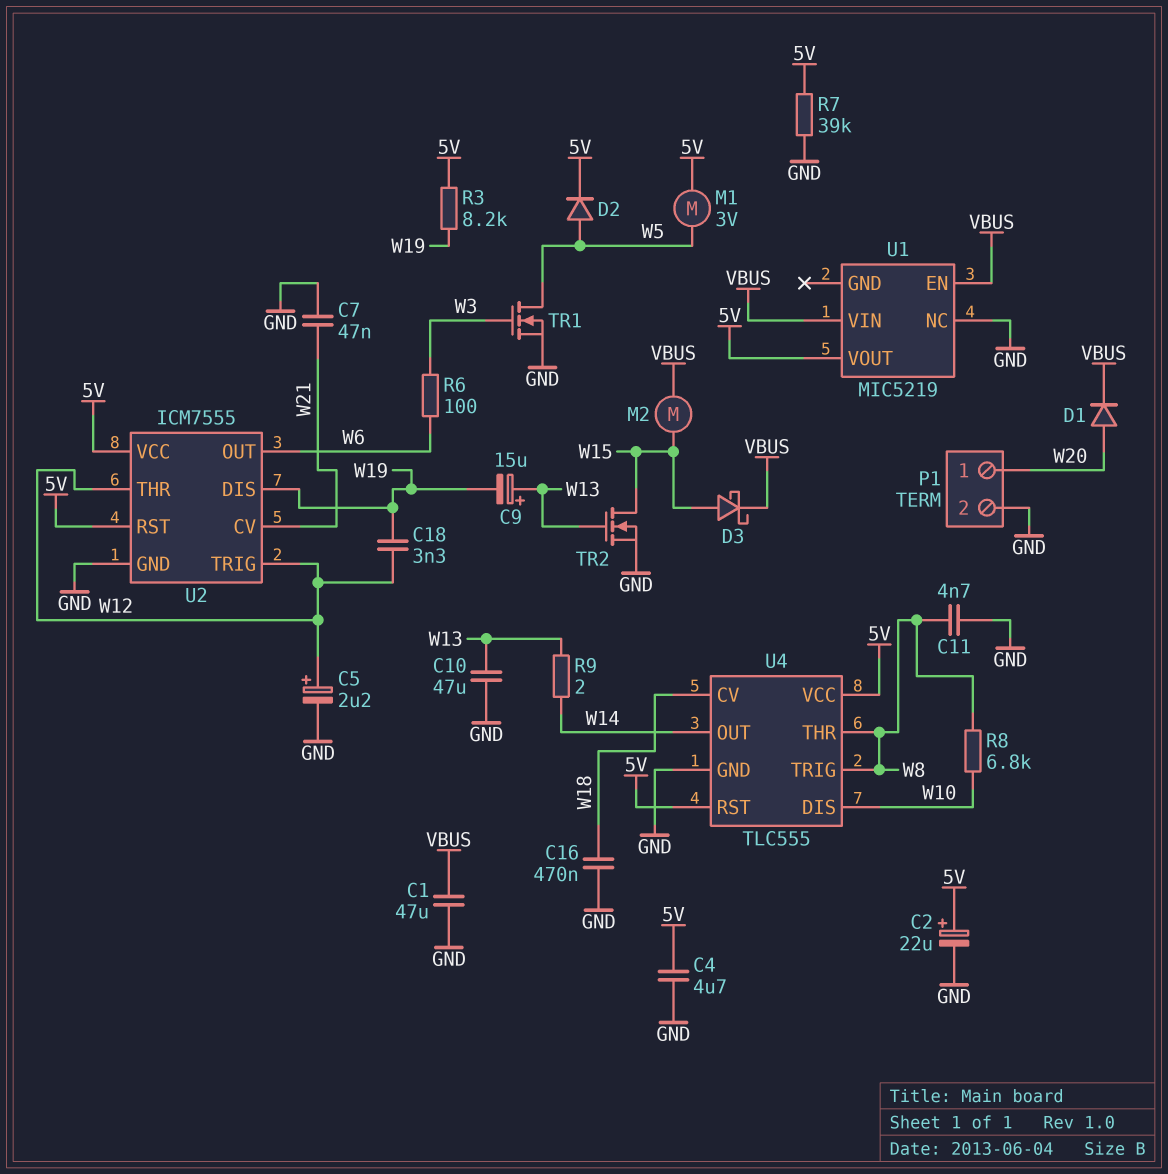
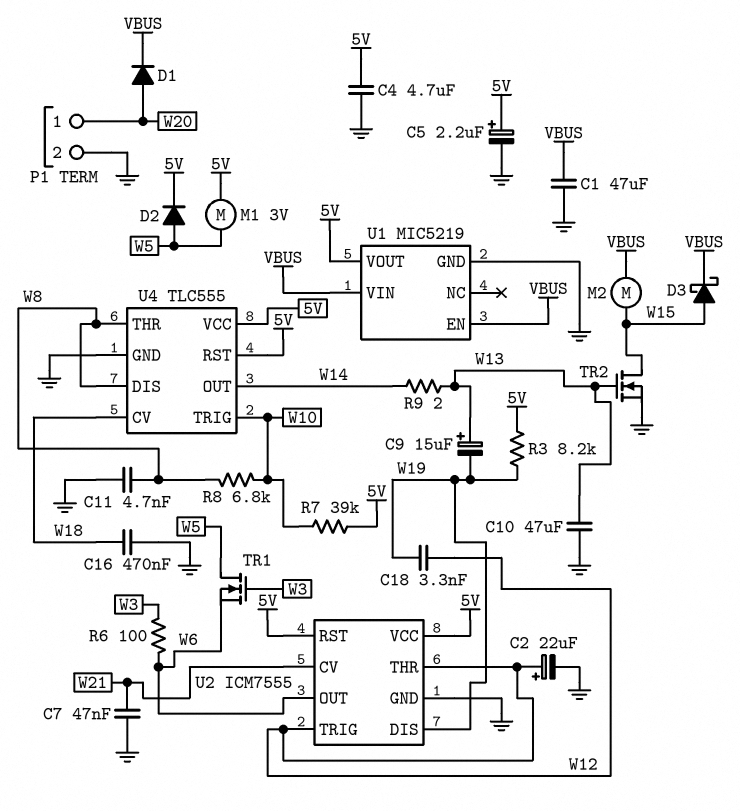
C2: 22uF (plus 5V, minus GND) -> 22uF (plus W12, minus GND)
C5: 2.2uF (plus W12, minus GND) -> 2.2uF (plus 5V, minus GND)
R7: 39k (5V, GND) -> 39k (5V, W10)
TR1: NMOS (G W3, D W5, S GND) -> NMOS (G W3, D W5, S W6)
U1 pin GND: none -> GND
U1 pin NC: GND -> none
U4 pin DIS: W10 -> W8
U4 pin TRIG: W8 -> W10

